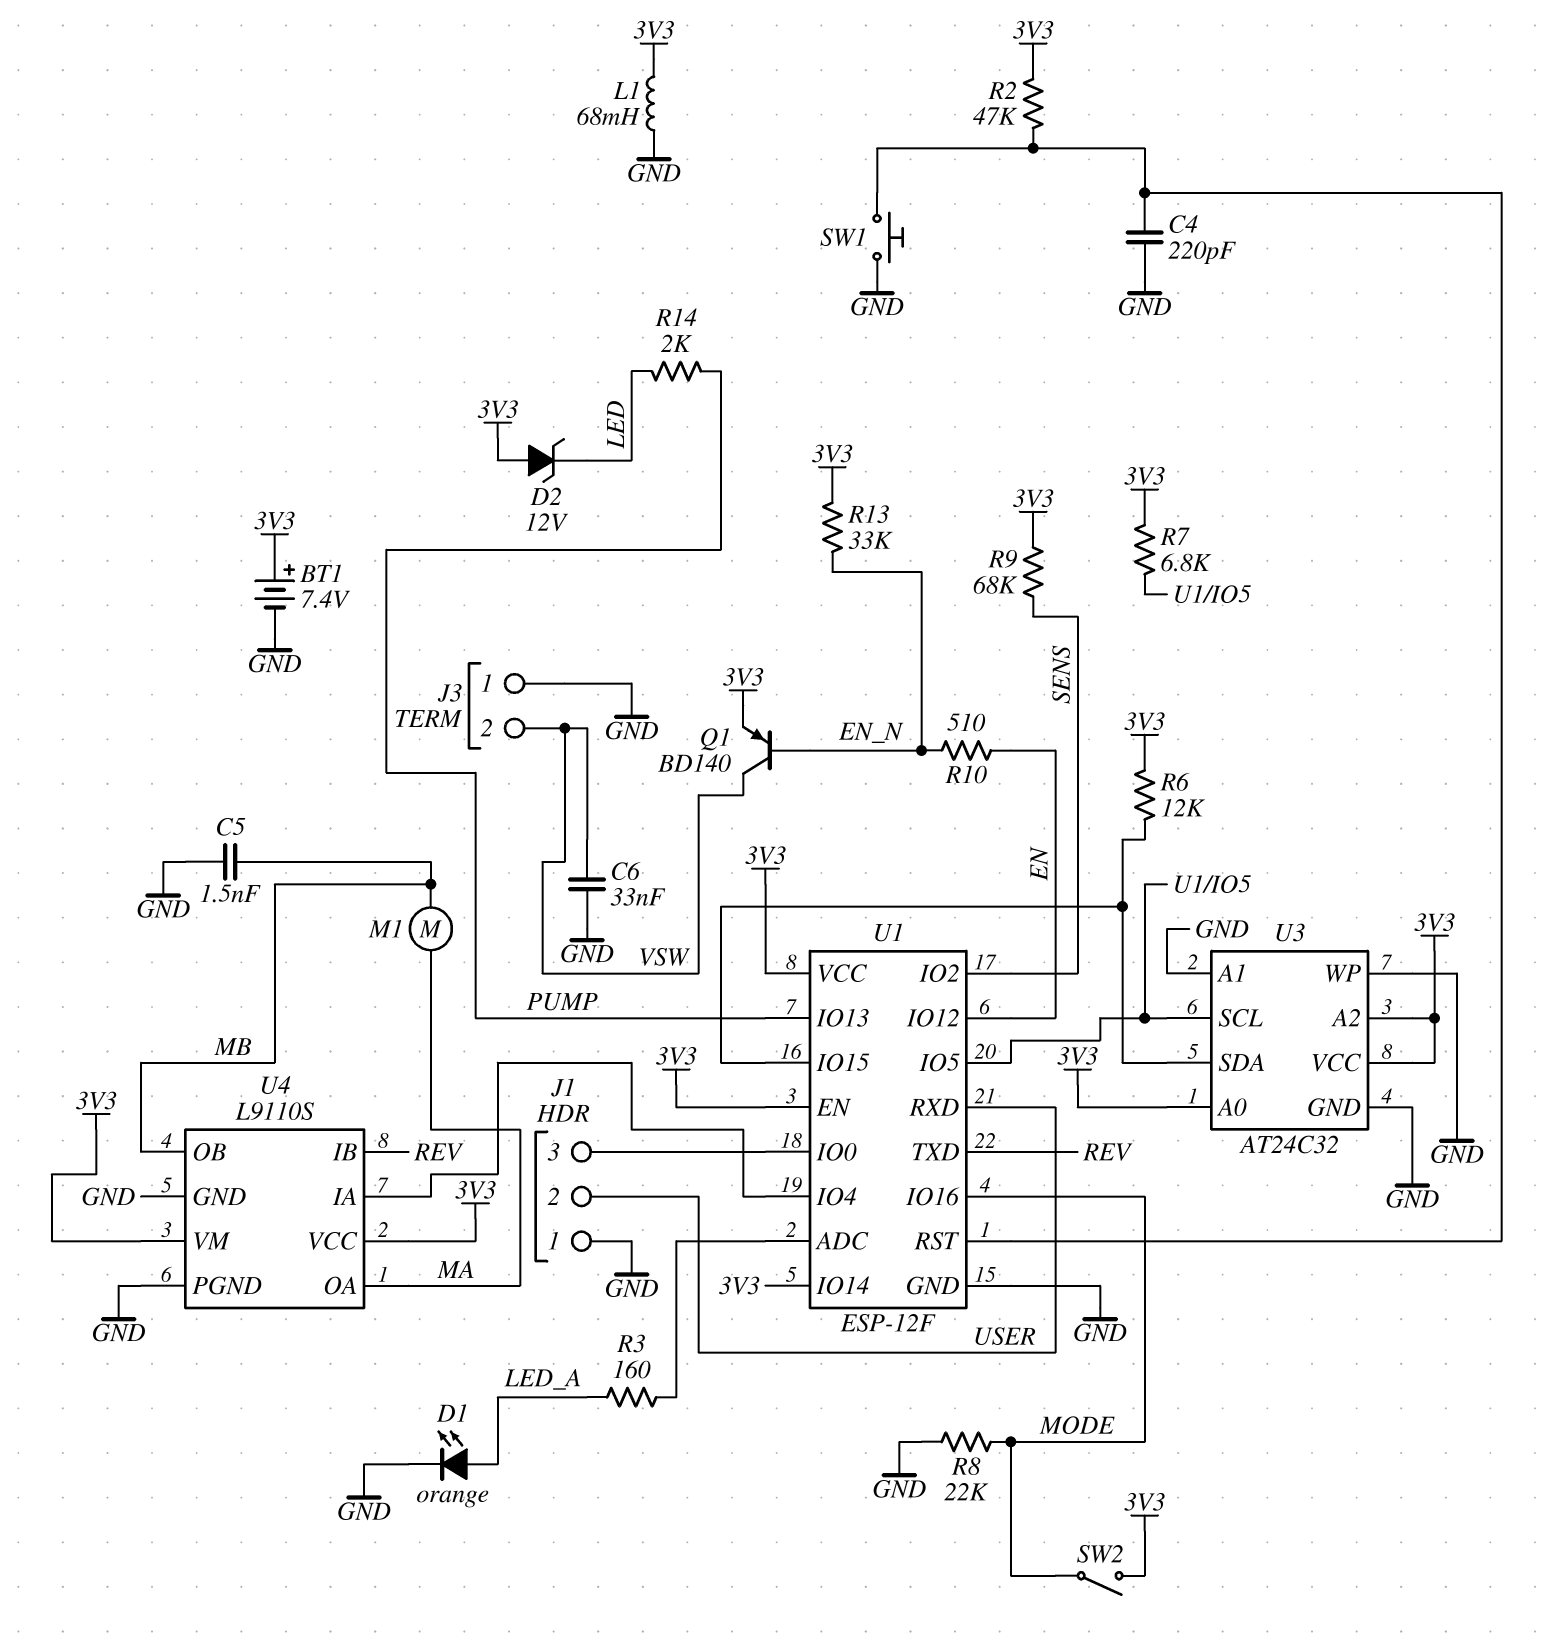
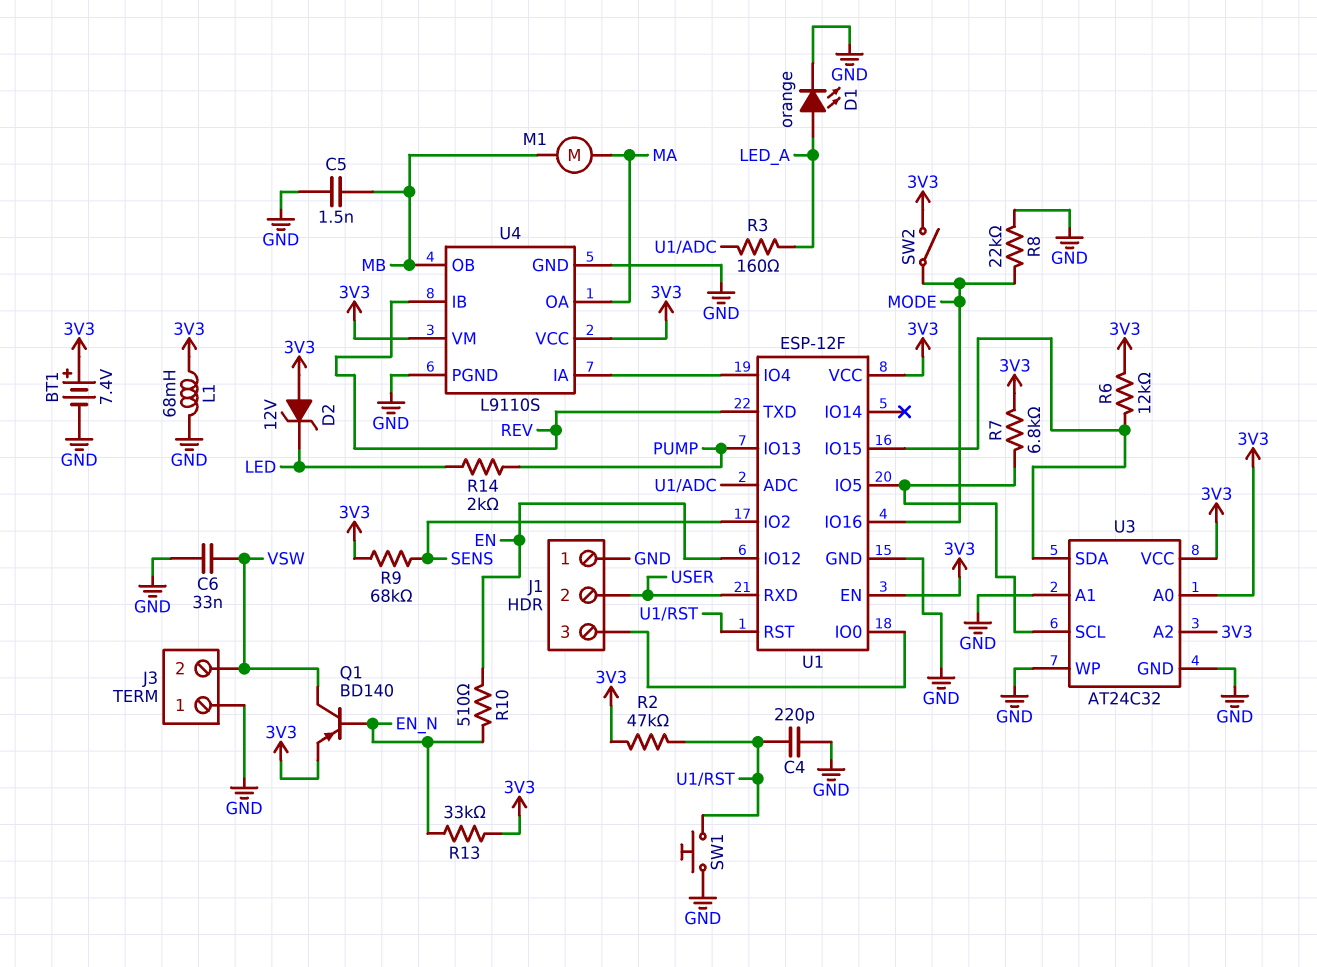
U1 pin IO14: 3V3 -> none

